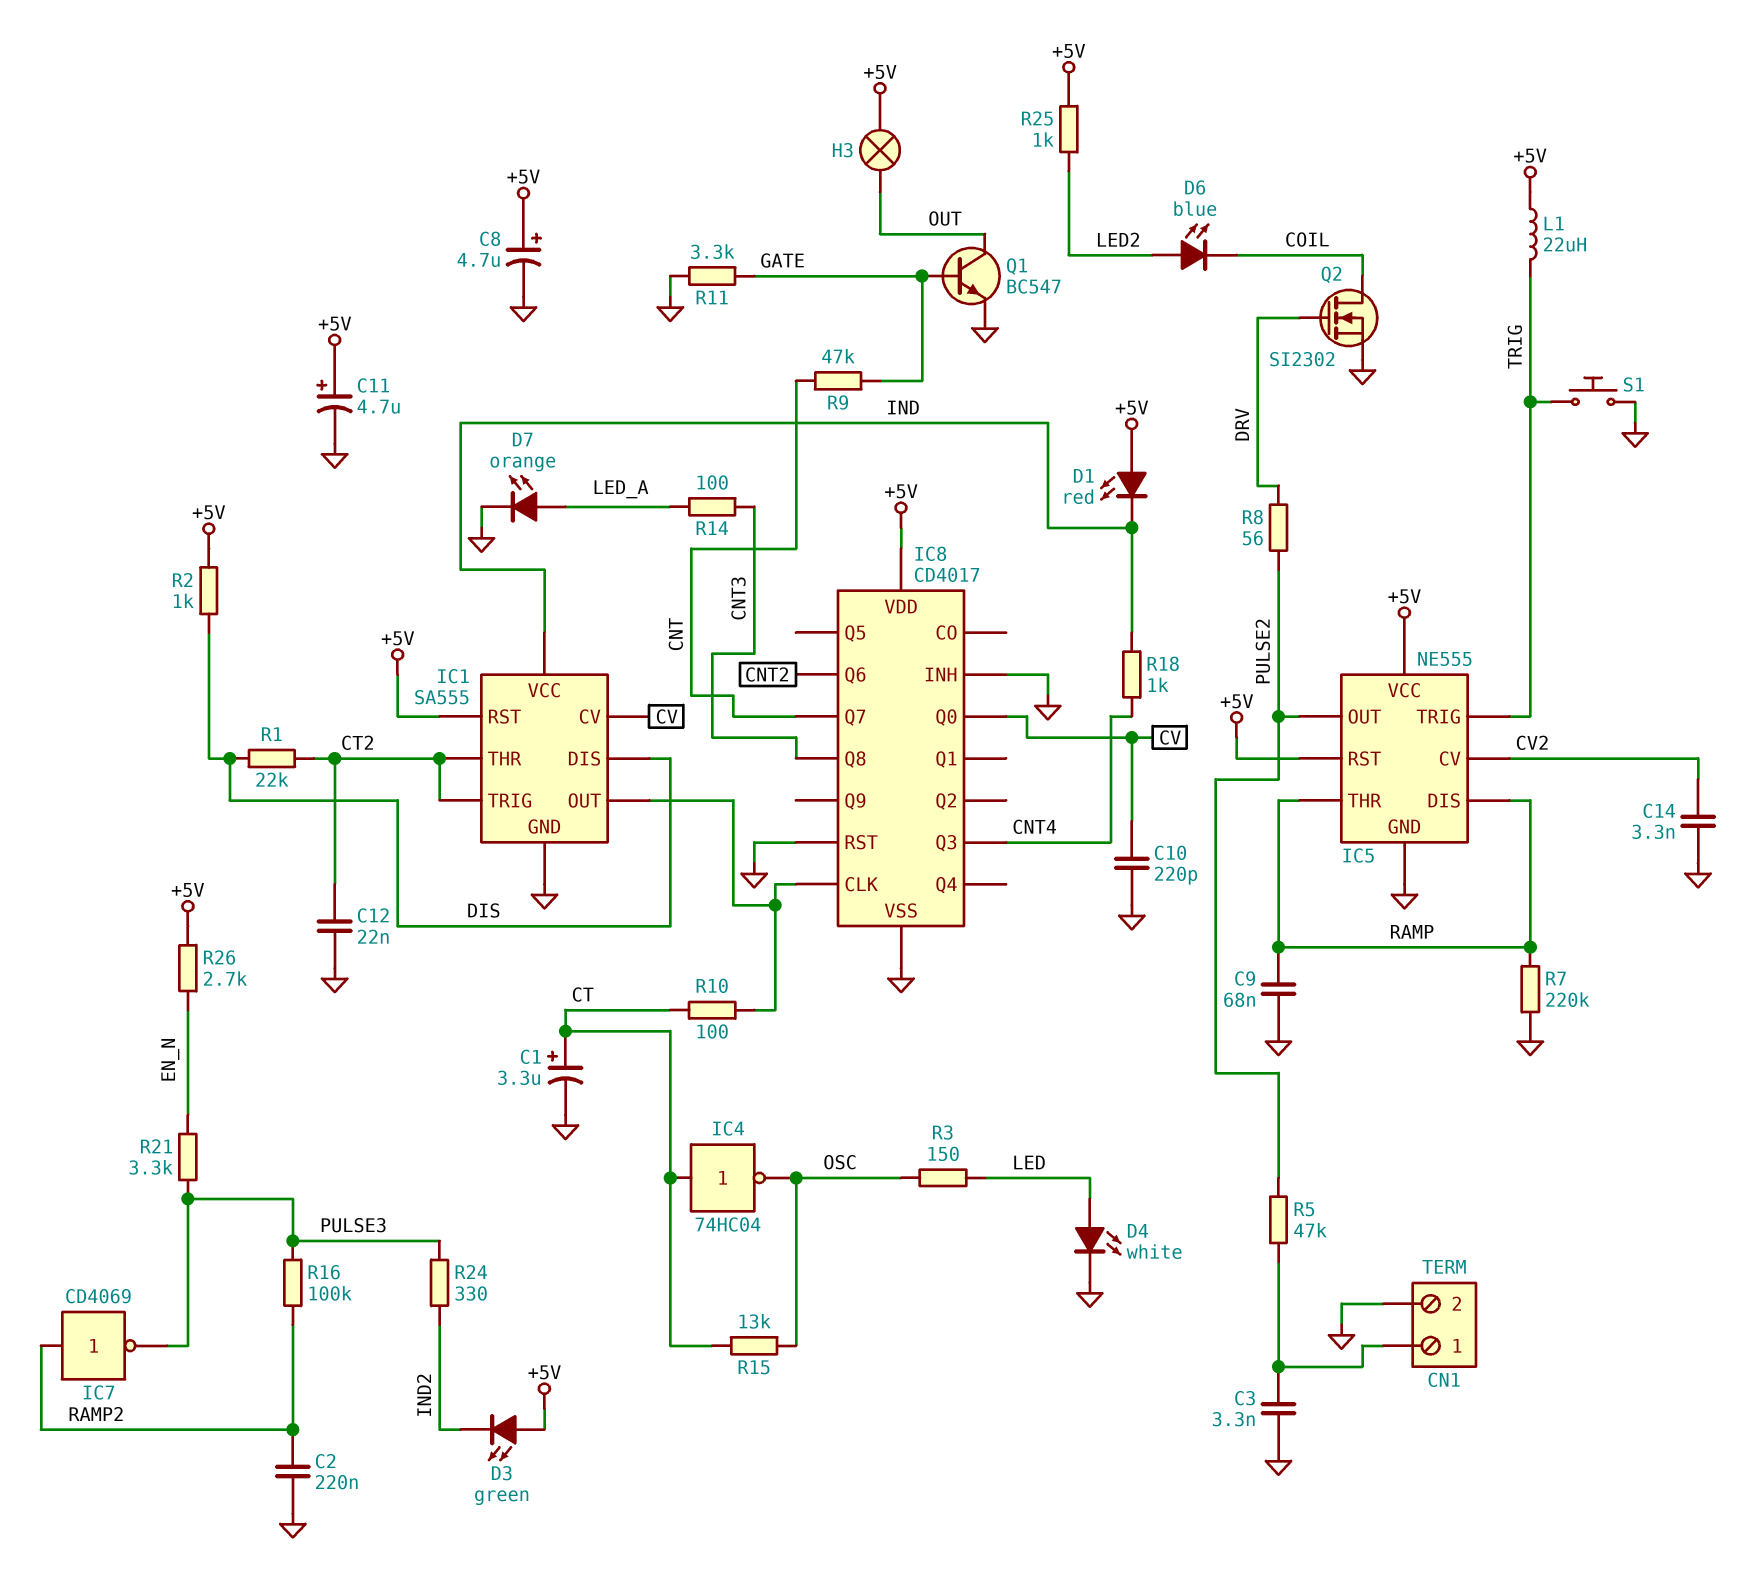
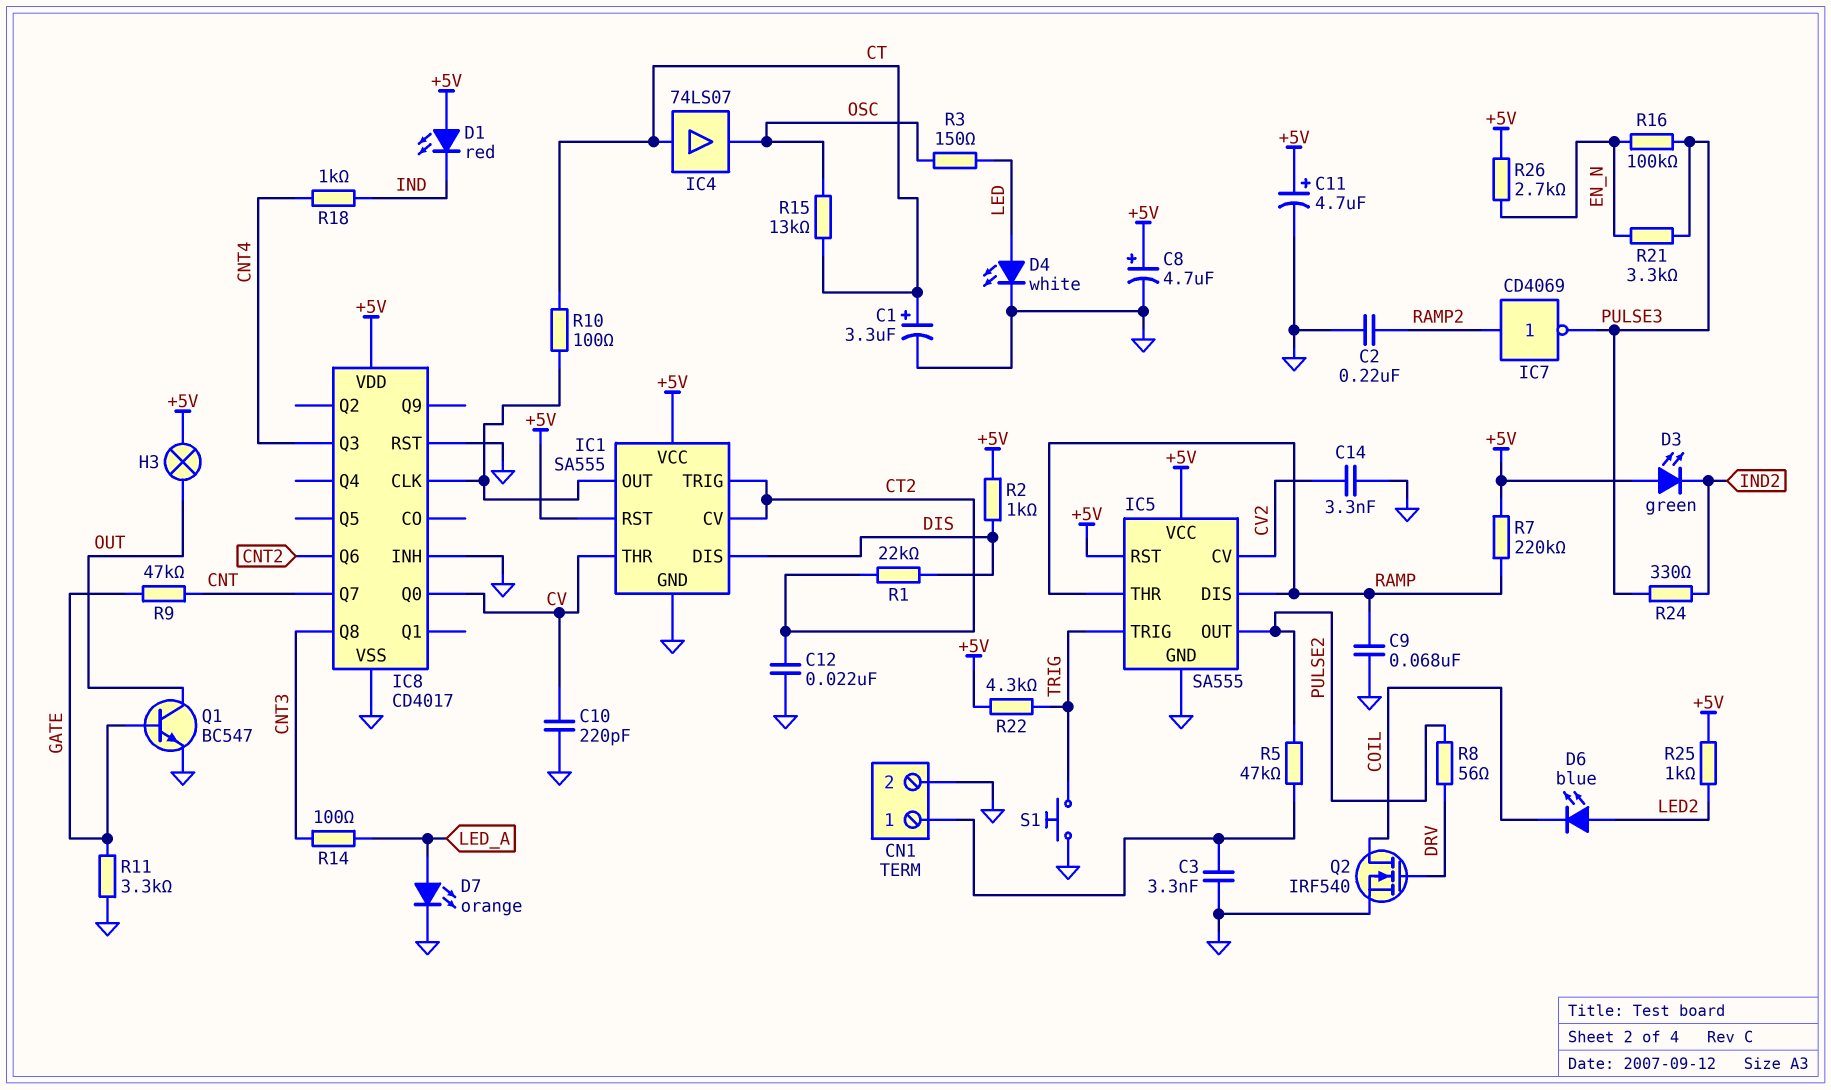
IC1 pin CV: CV -> CT2
IC1 pin THR: CT2 -> CV
IC1 pin VCC: IND -> +5V
IC4: NOT 74HC04 (in CT, out OSC) -> buffer 74LS07 (in CT, out OSC)
IC5: NE555 -> SA555
L1: 22uH (+5V, TRIG) -> none
Q2: NMOS SI2302 (G DRV, D COIL, S GND) -> NMOS IRF540 (G DRV, D COIL, S GND)
R7: 220k (GND, RAMP) -> 220k (+5V, RAMP)
R16: 100k (PULSE3, RAMP2) -> 100k (EN_N, PULSE3)
R22: none -> 4.3k (+5V, TRIG)

